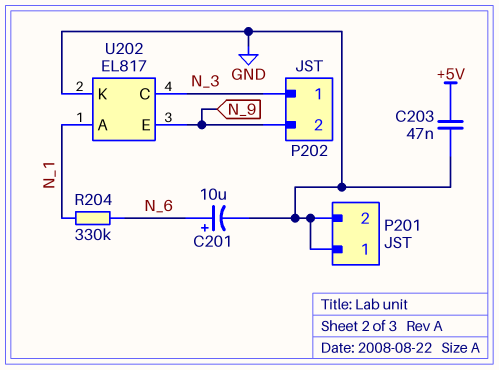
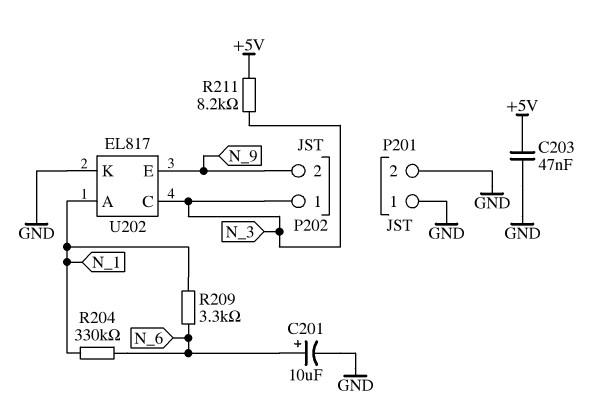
R209: none -> 3.3k (N_1, N_6)
R211: none -> 8.2k (+5V, N_3)

